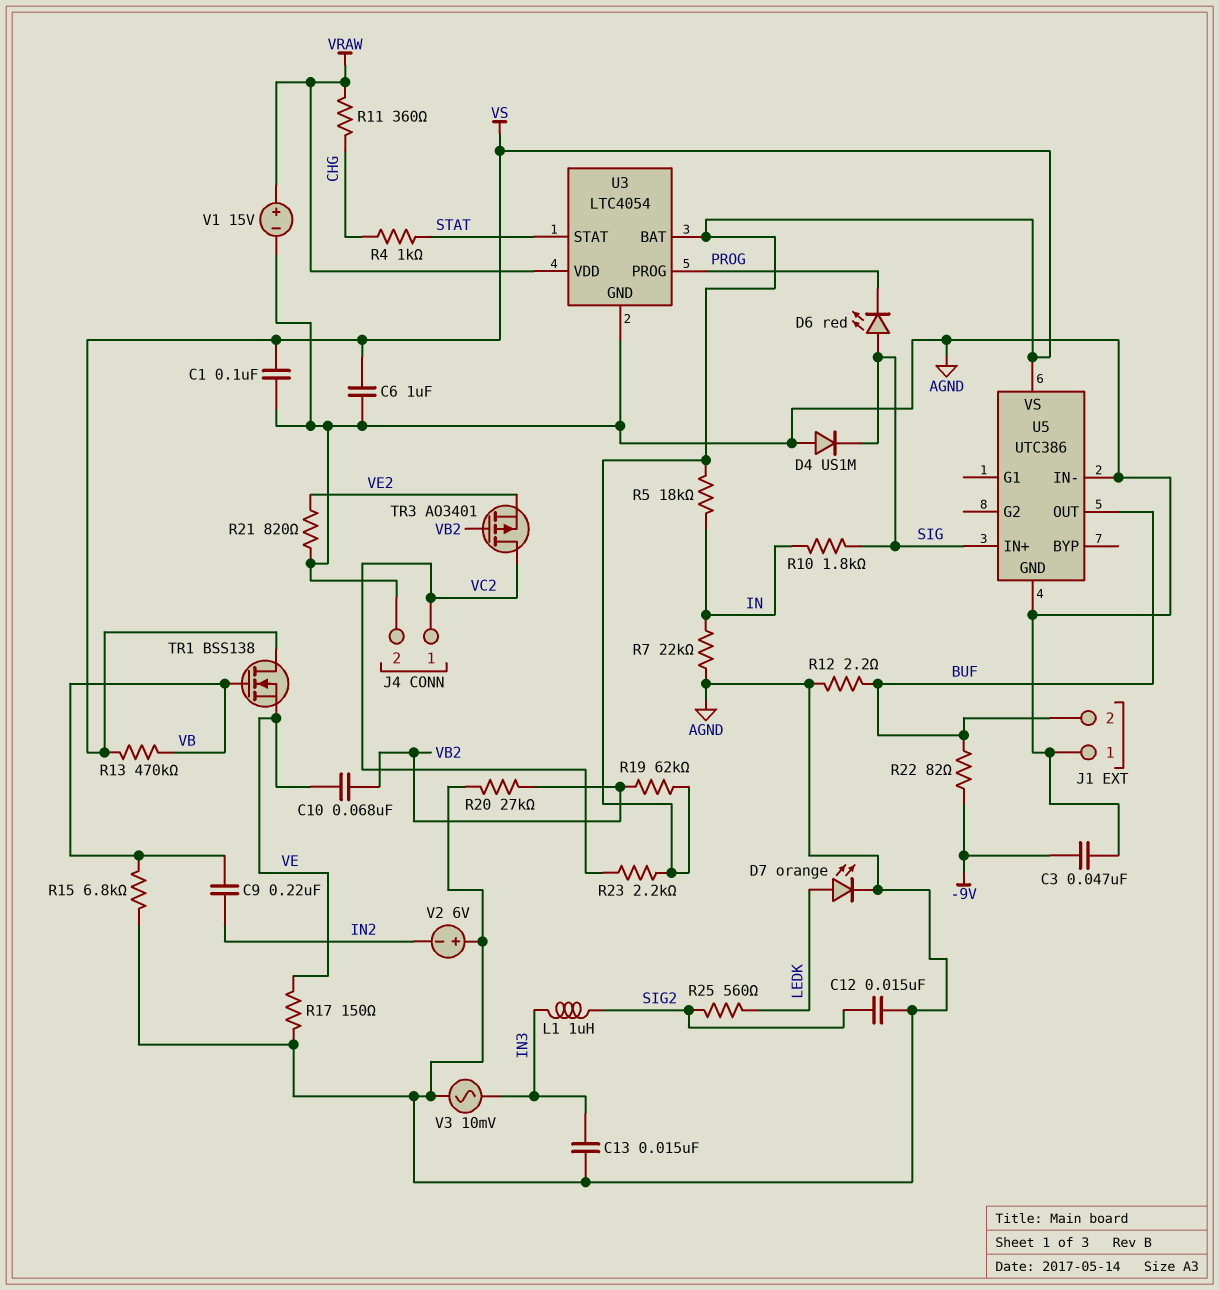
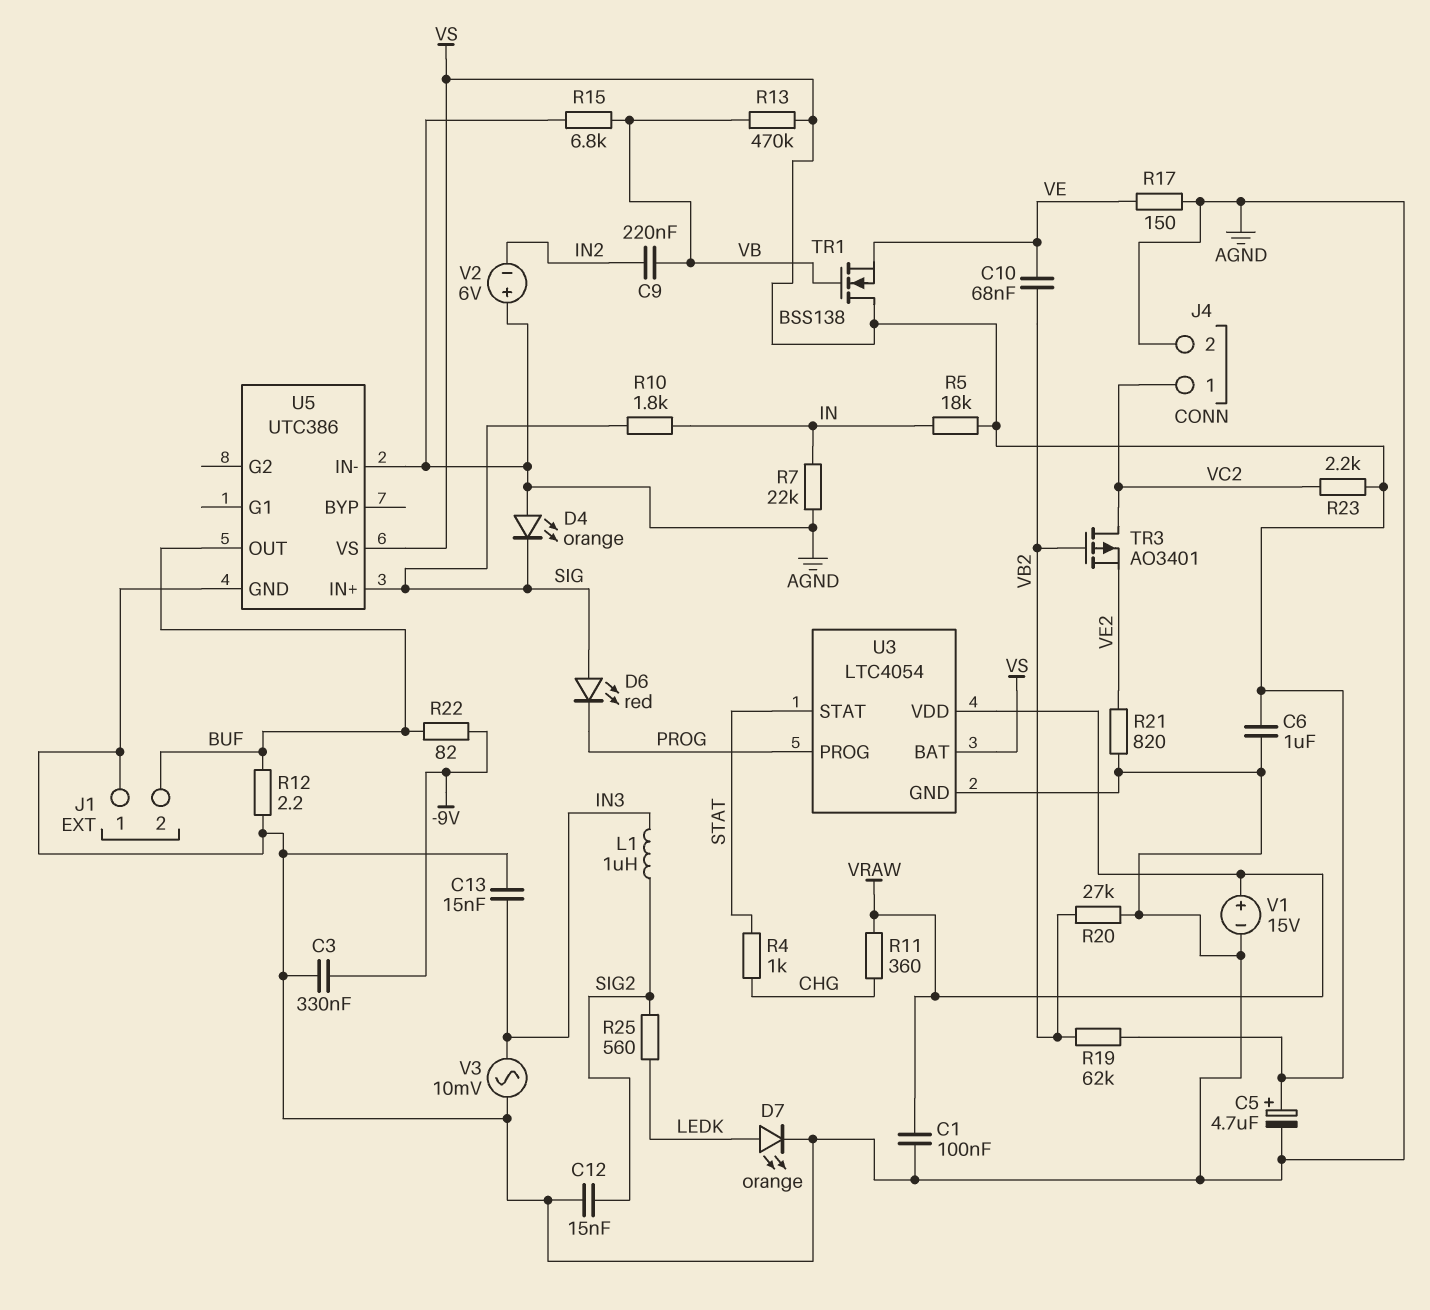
C1: 100nF (AGND, VS) -> 100nF (AGND, VRAW)
C3: 47nF (-9V, AGND) -> 330nF (-9V, AGND)
C5: none -> 4.7uF (plus VS, minus AGND)
D4: diode US1M (A AGND, K SIG) -> LED orange (A AGND, K SIG)

